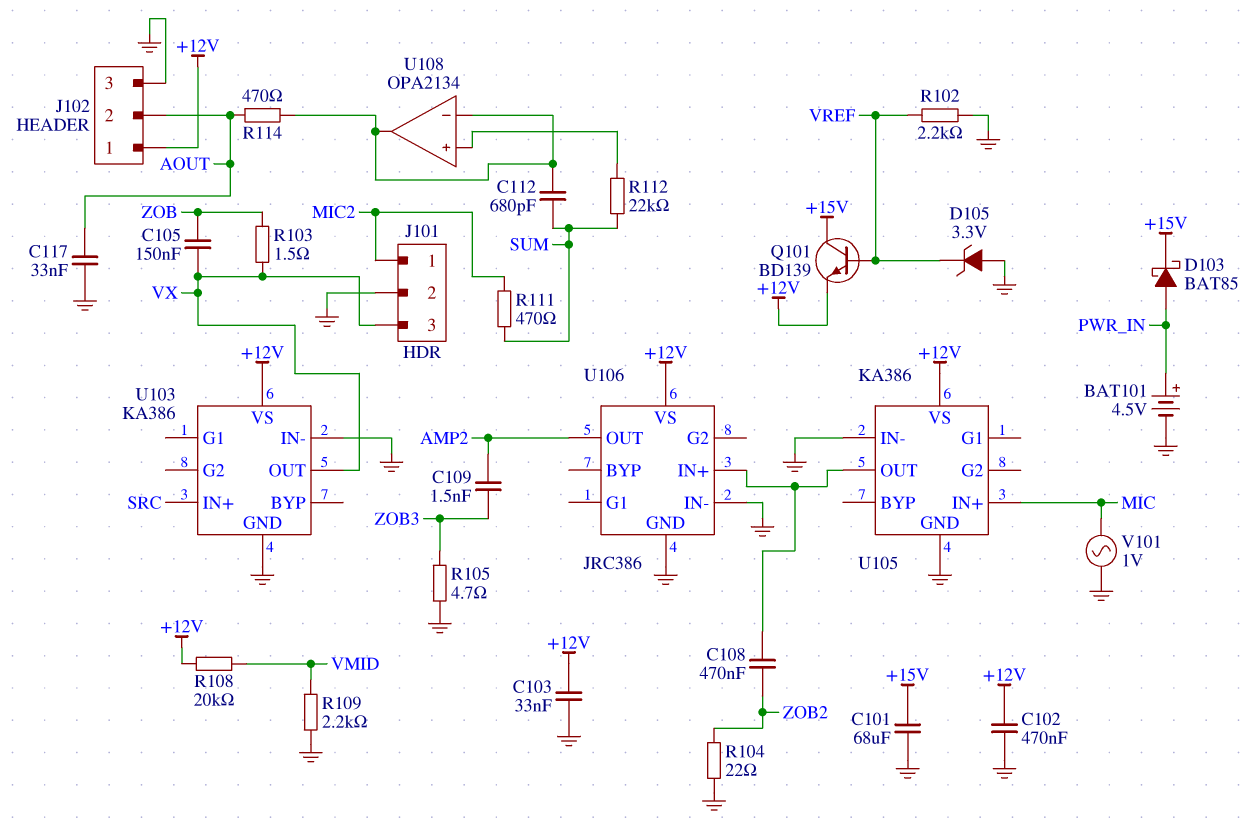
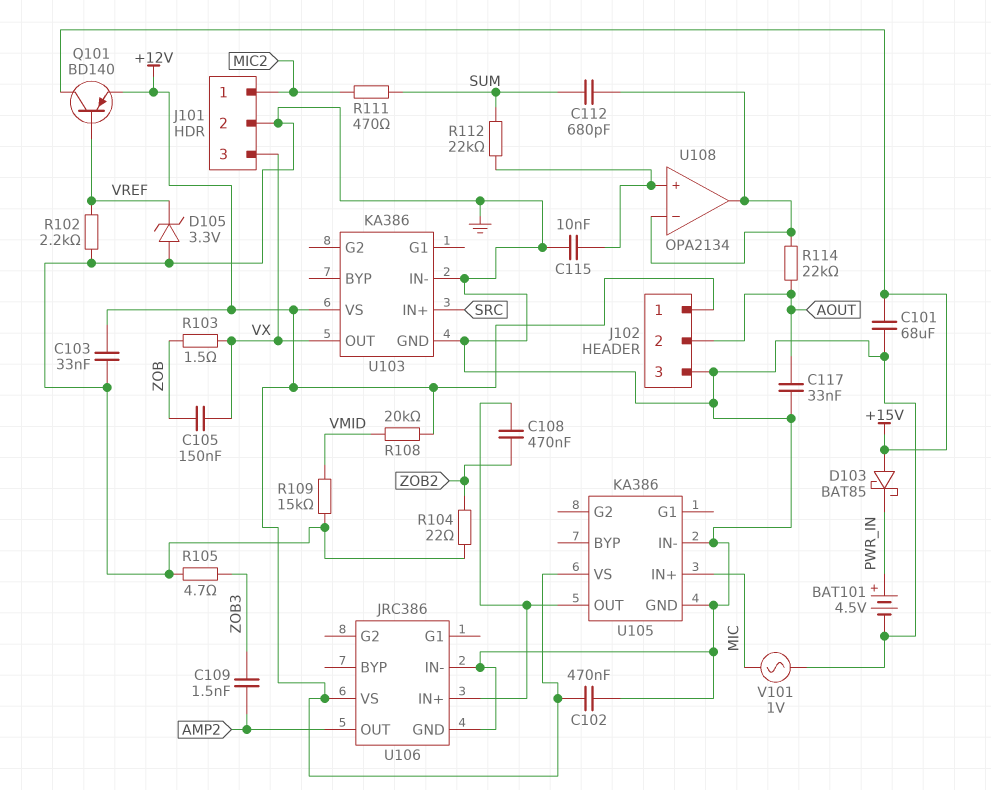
C115: none -> 10nF (GND, U108/in+)
D103: schottky BAT85 (A PWR_IN, K +15V) -> schottky BAT85 (A +15V, K PWR_IN)
Q101: NPN BD139 (B VREF, C +15V, E +12V) -> PNP BD140 (B VREF, C +15V, E +12V)
R109: 2.2k (GND, VMID) -> 15k (GND, VMID)
R114: 470 (AOUT, U108/in-) -> 22k (AOUT, U108/in-)

